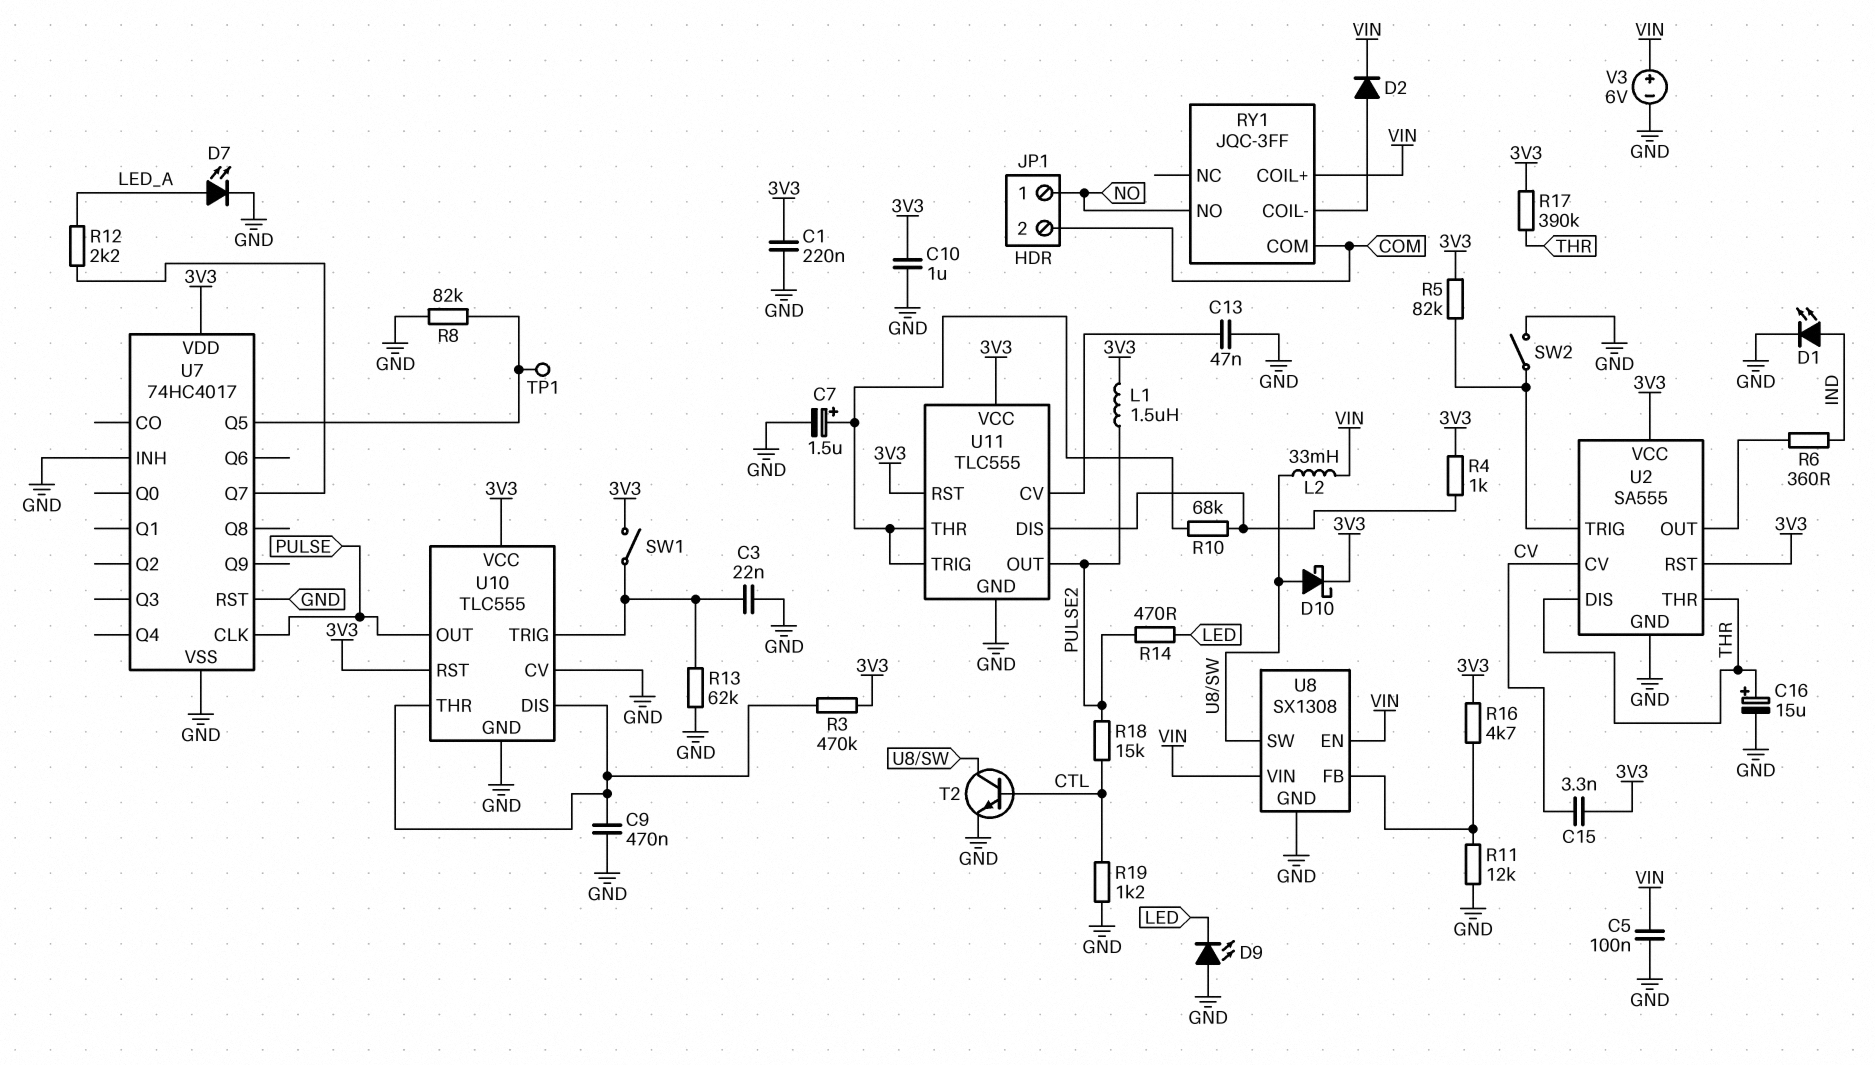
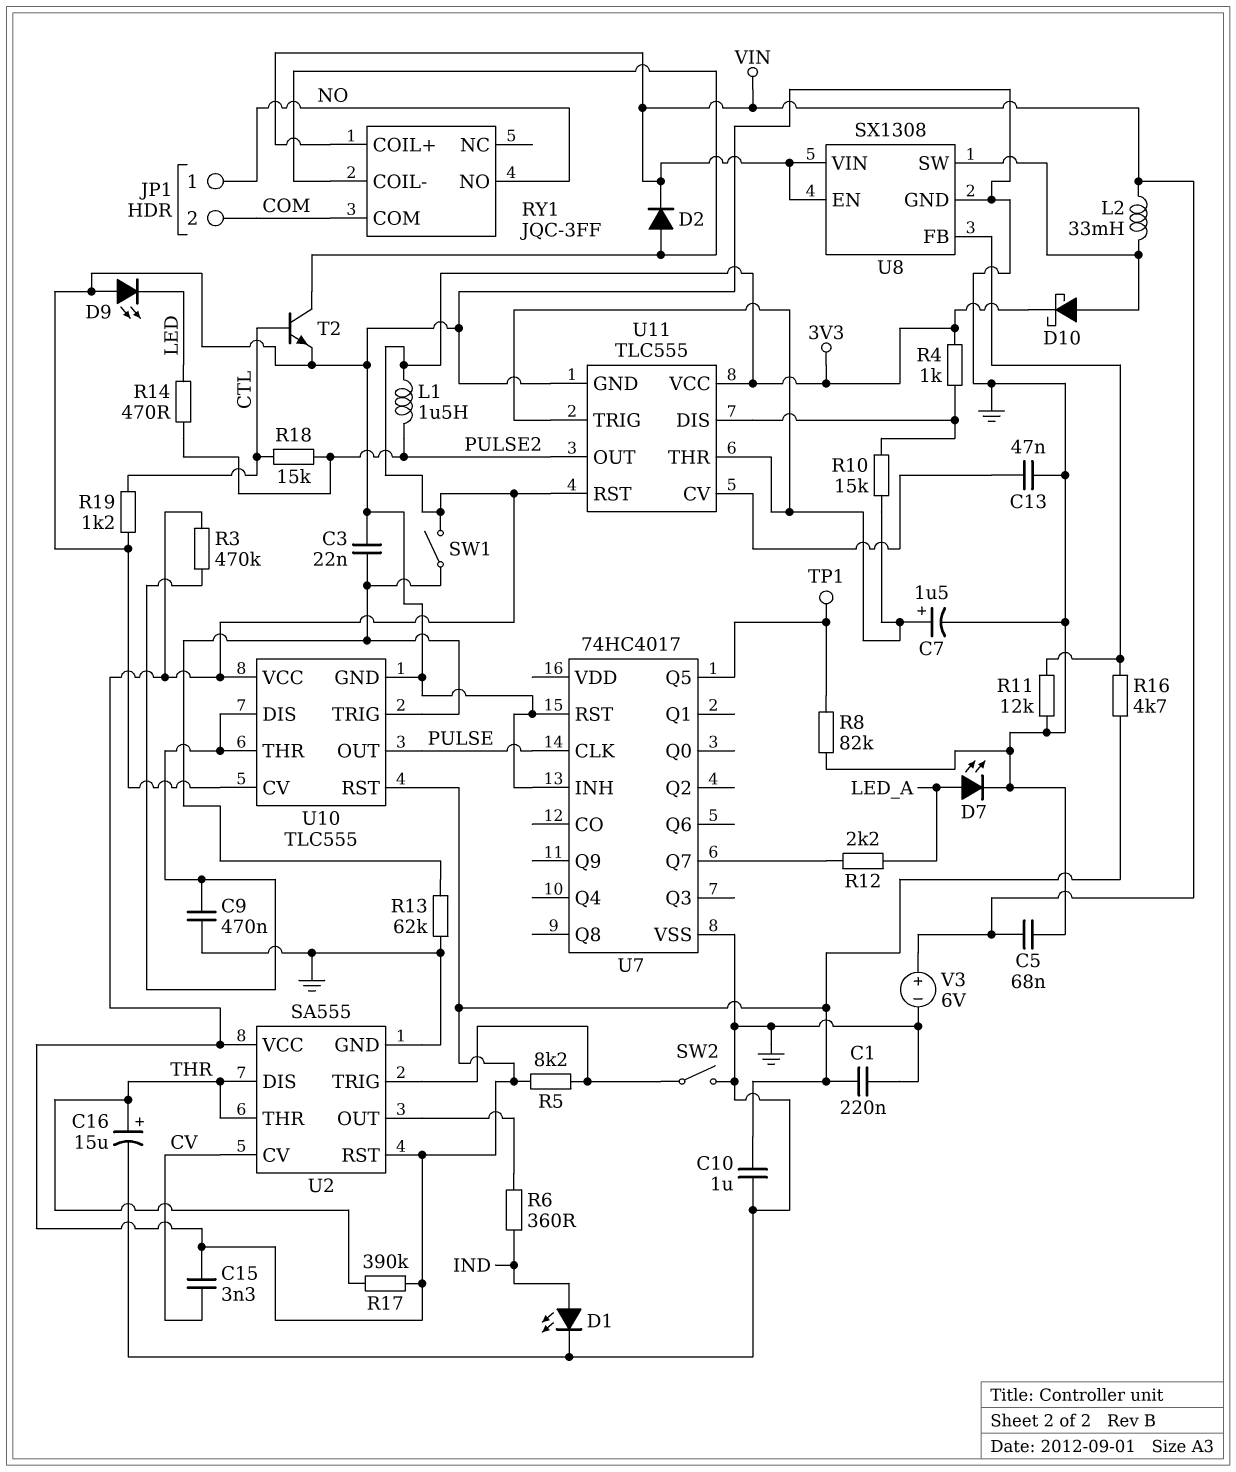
C5: 100nF (GND, VIN) -> 68nF (GND, VIN)
R5: 82k (3V3, U2/TRIG) -> 8.2k (3V3, U2/TRIG)
R10: 68k (U11/DIS, U11/THR) -> 15k (U11/DIS, U11/THR)
T2: NPN (B CTL, C U8/SW, E GND) -> NPN (B CTL, C RY1/COIL-, E GND)
U7 pin VDD: 3V3 -> none

